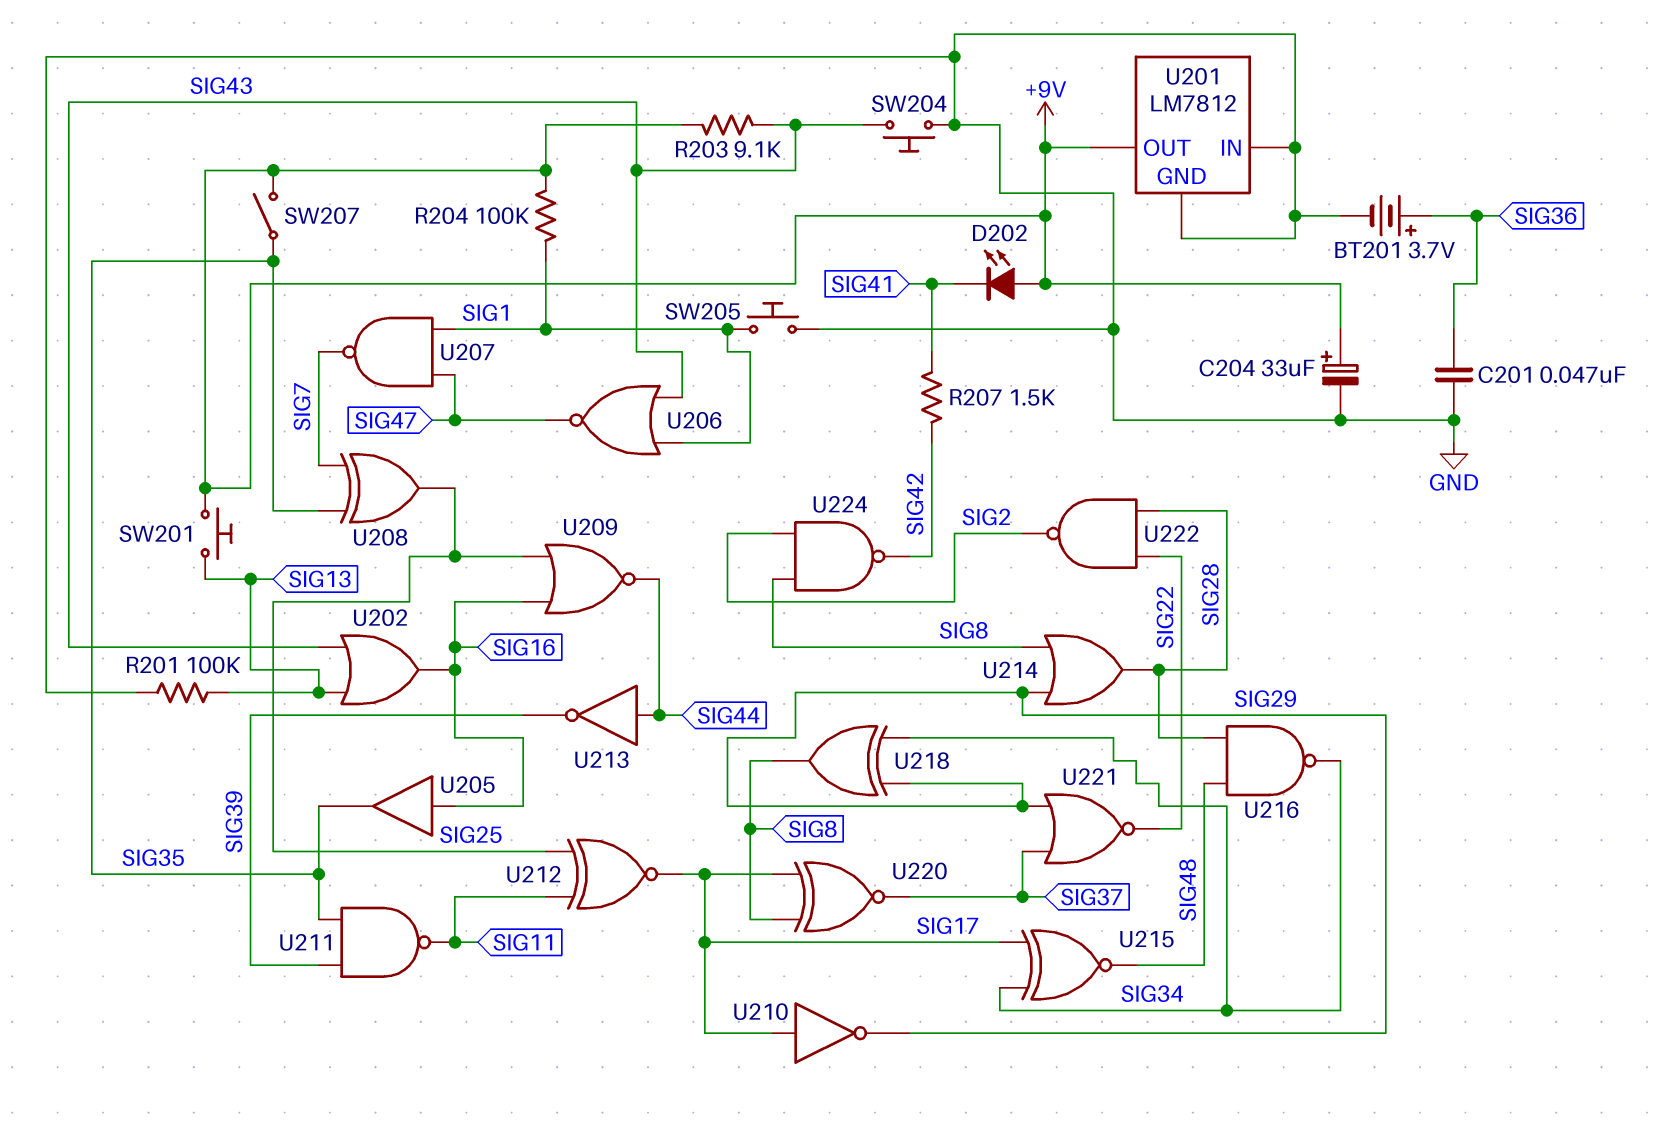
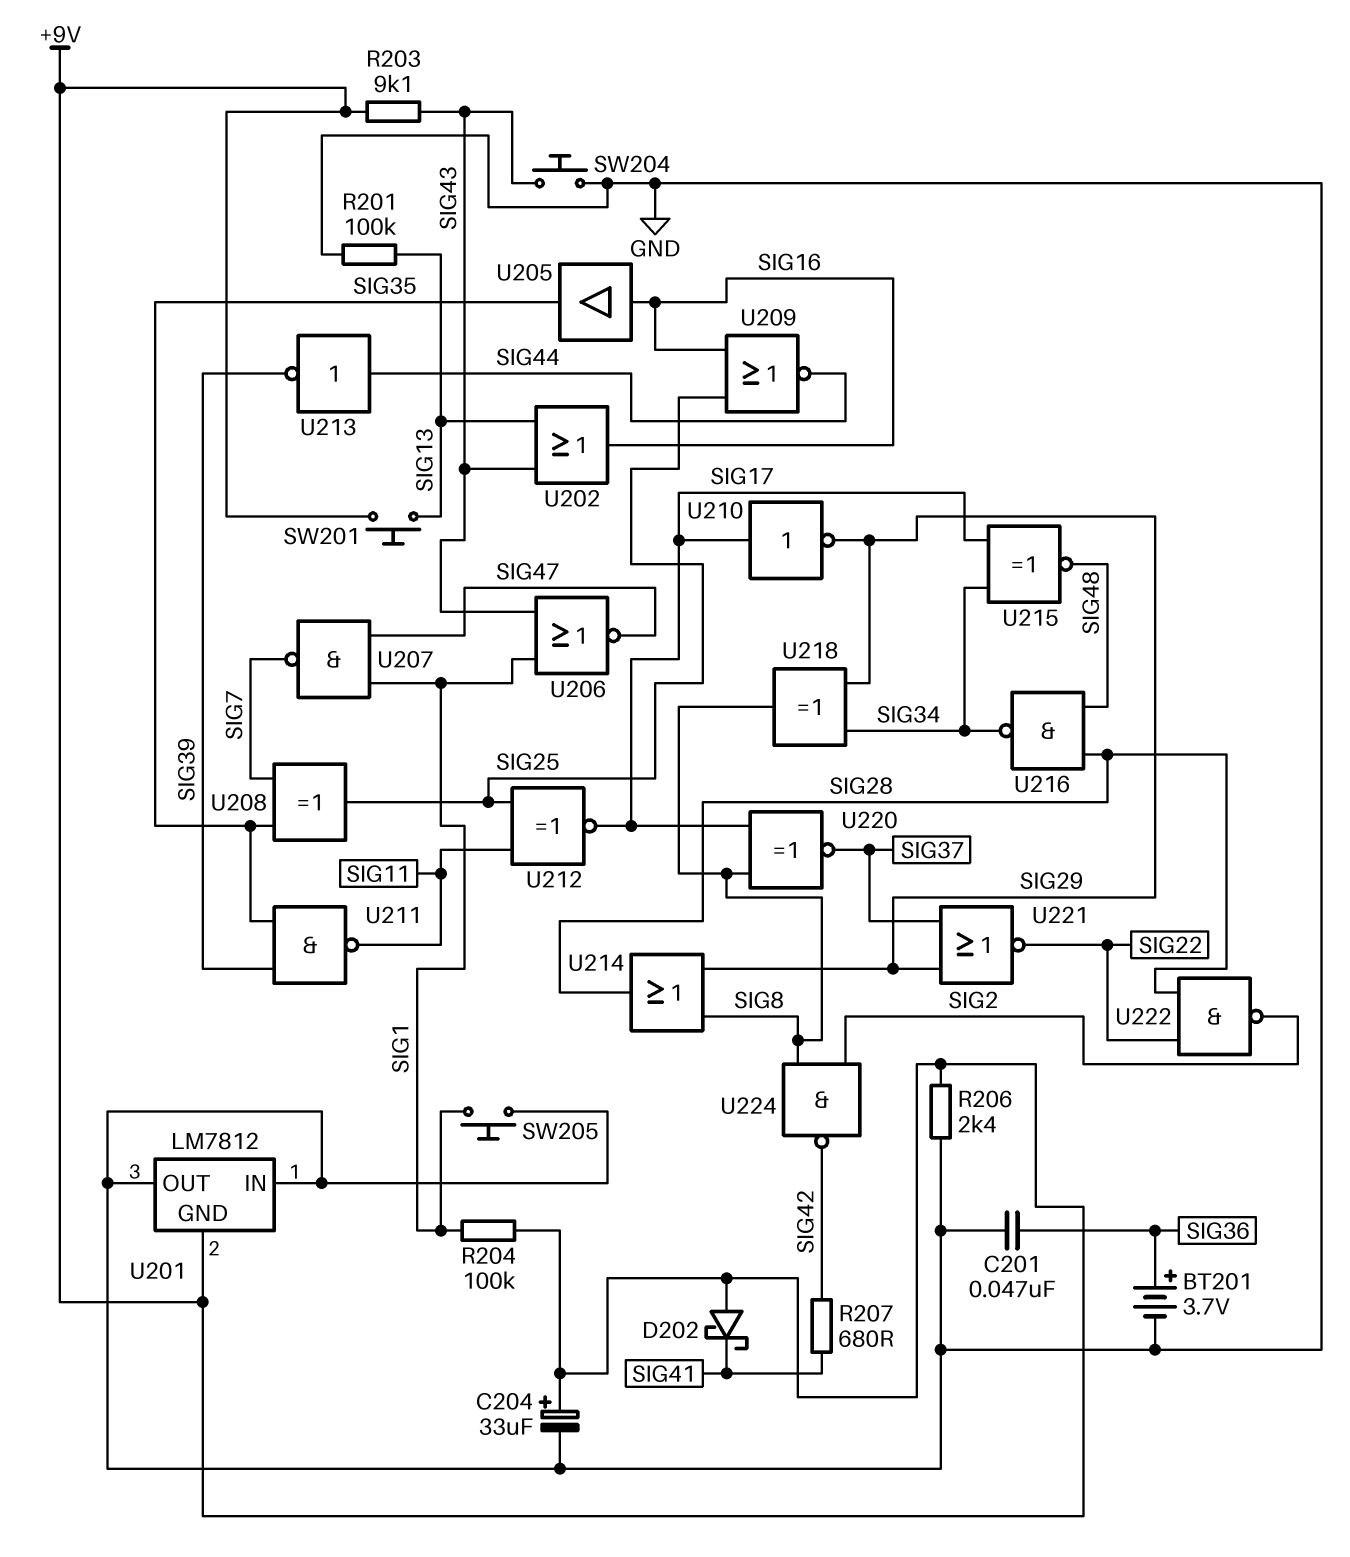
D202: LED (A +9V, K SIG41) -> schottky (A +9V, K SIG41)
R206: none -> 2.4k (+9V, GND)
R207: 1.5k (SIG41, SIG42) -> 680 (SIG41, SIG42)
SW207: switch (+9V, SIG35) -> none
U201 pin GND: GND -> +9V
U201 pin OUT: +9V -> GND

